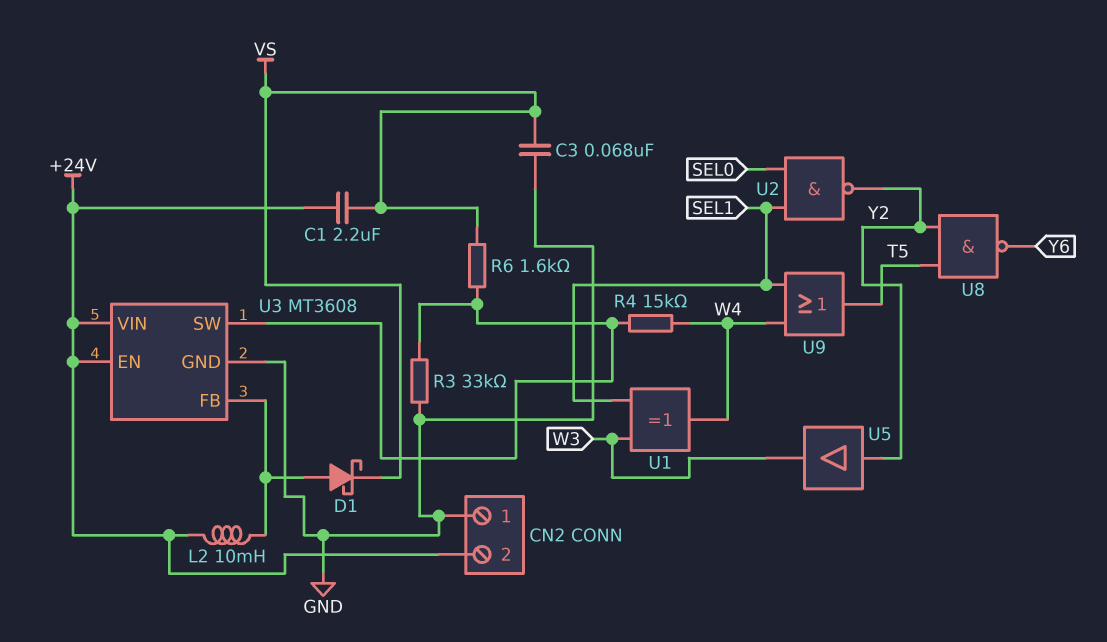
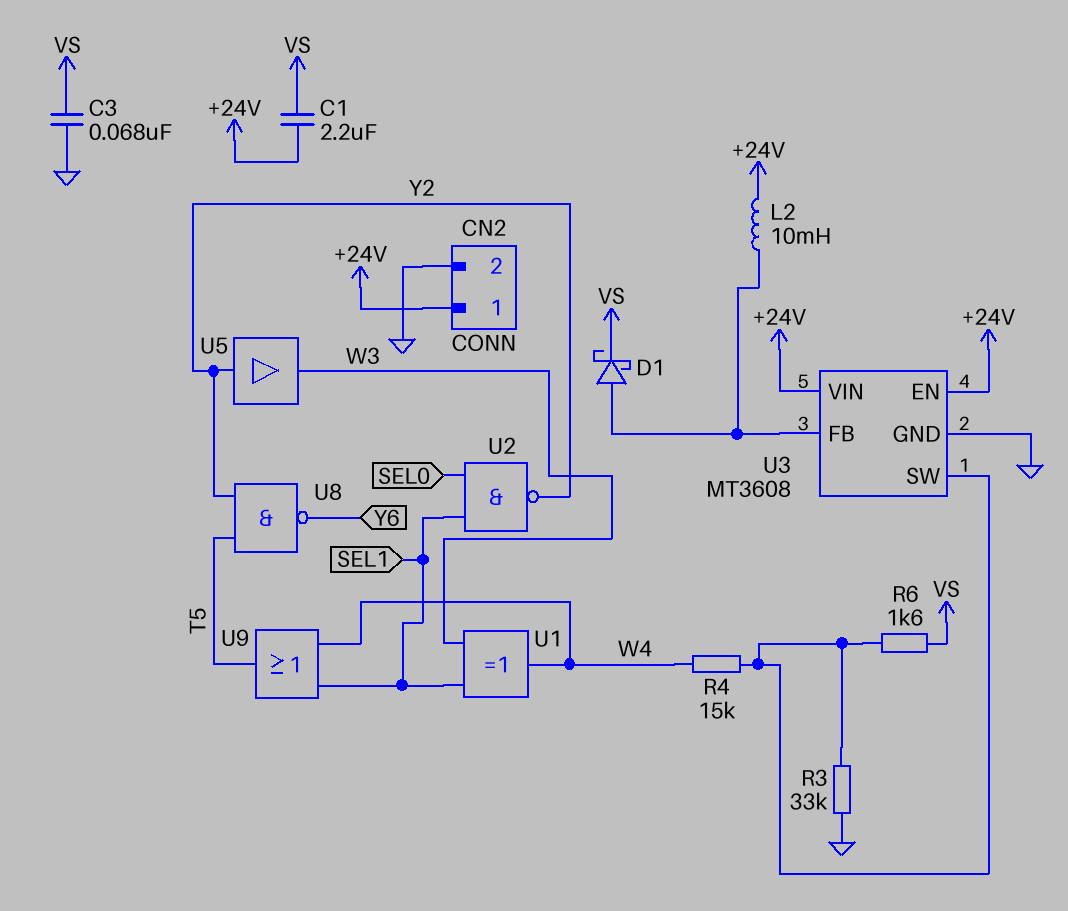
CN2 pin 1: GND -> +24V
CN2 pin 2: +24V -> GND

